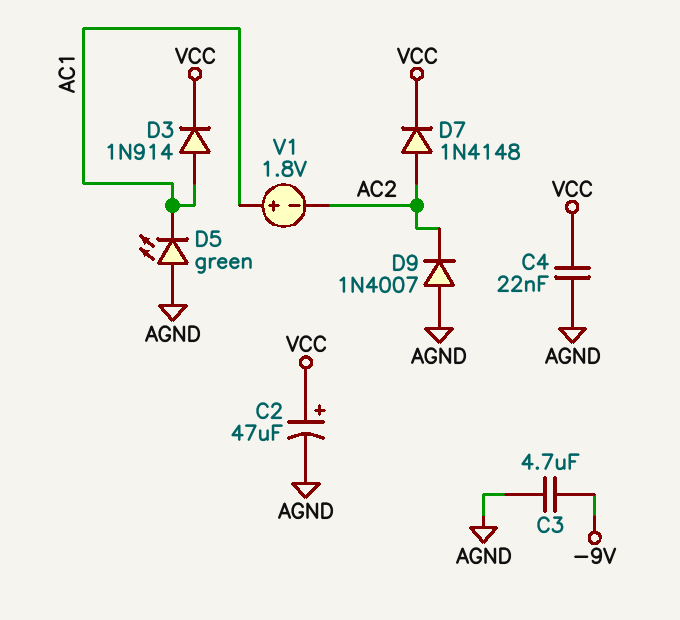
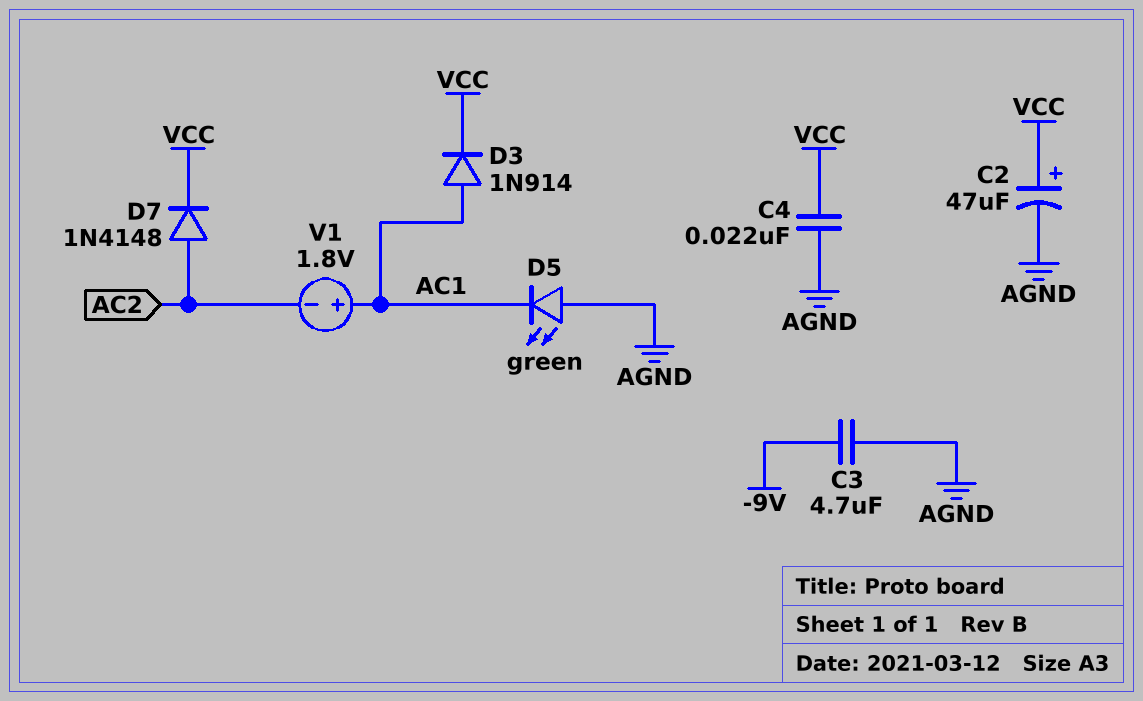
D9: diode 1N4007 (A AGND, K AC2) -> none

